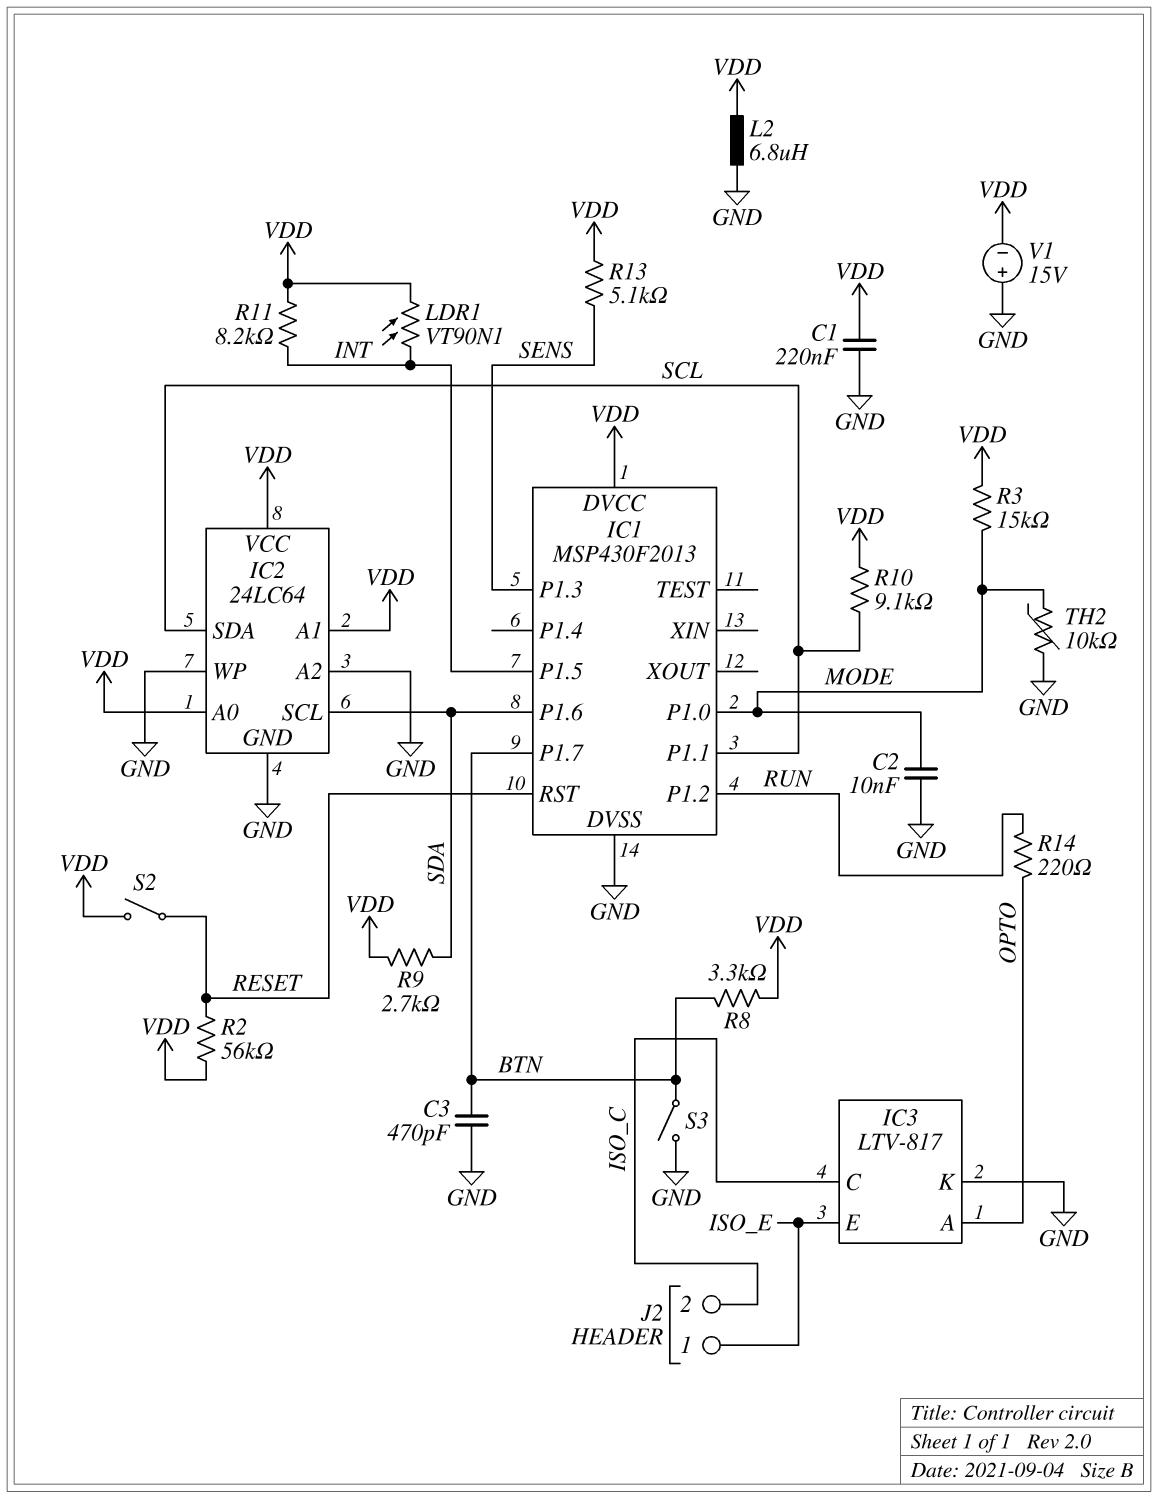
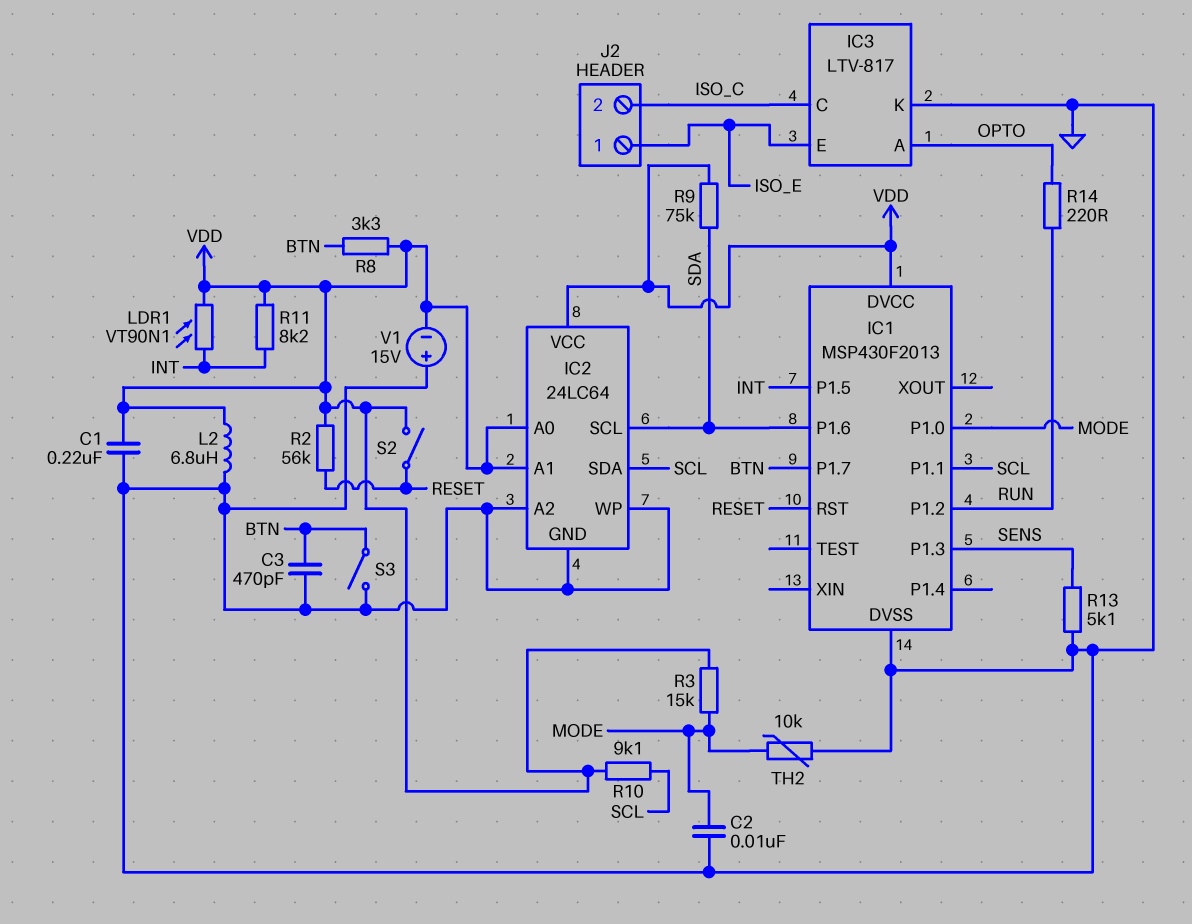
R9: 2.7k (SDA, VDD) -> 75k (SDA, VDD)
R13: 5.1k (SENS, VDD) -> 5.1k (GND, SENS)

